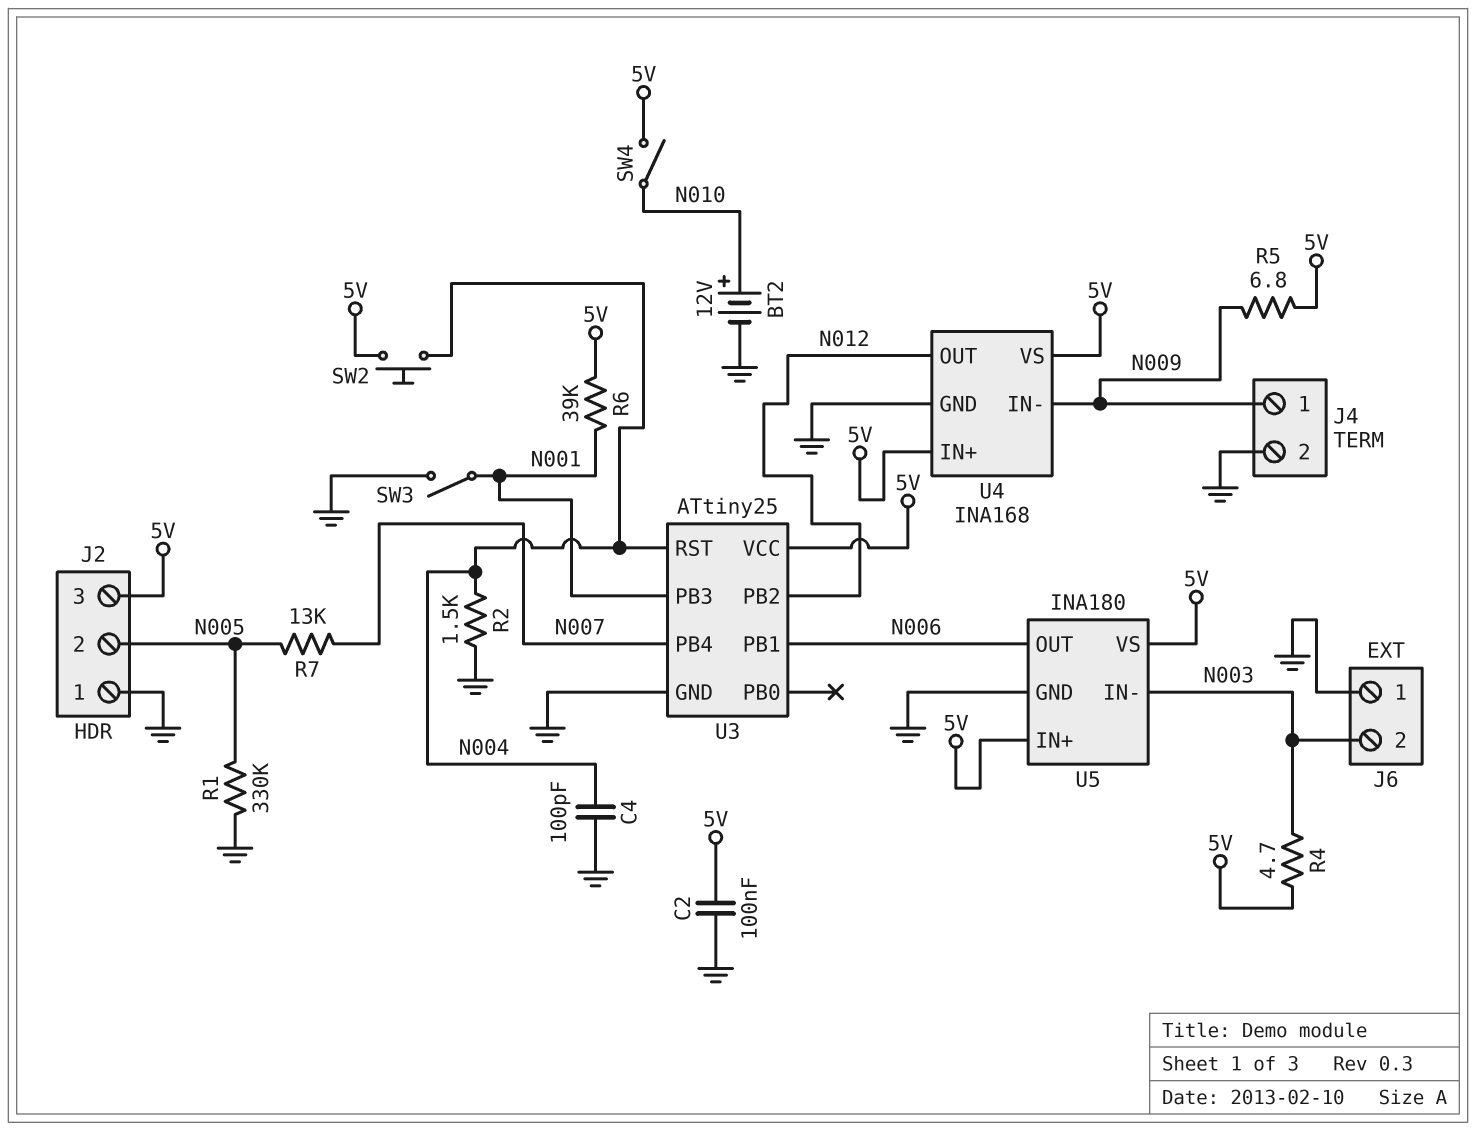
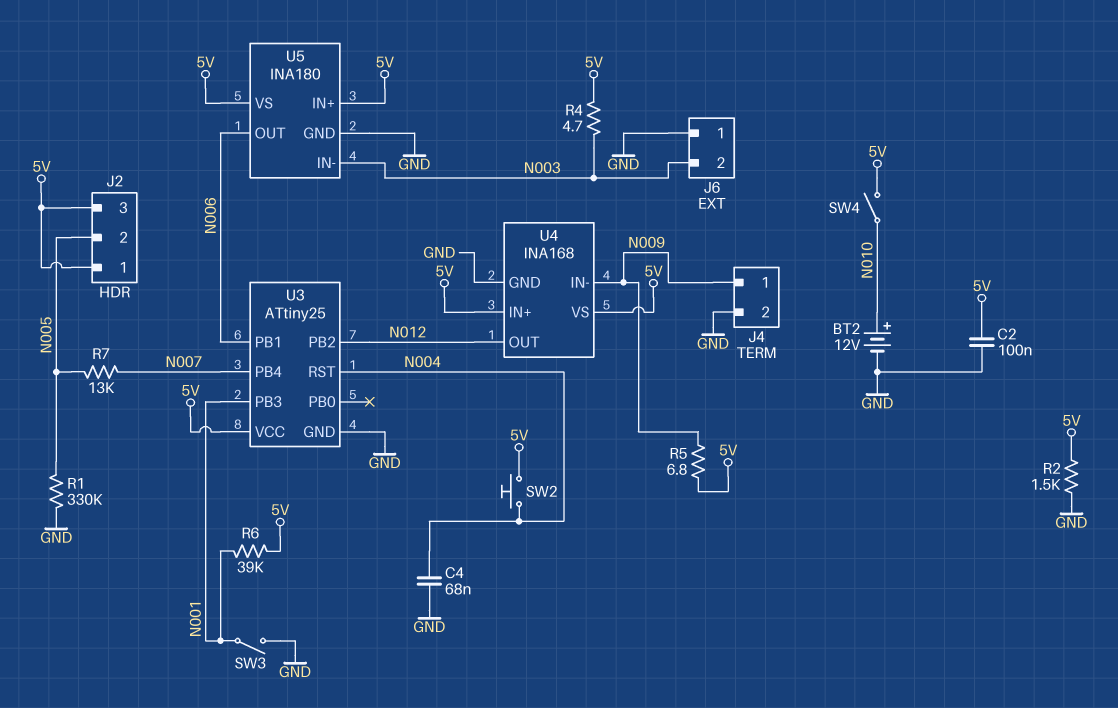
C4: 100pF (GND, N004) -> 68nF (GND, N004)
J2 pin 1: GND -> 5V
R2: 1.5k (GND, N004) -> 1.5k (5V, GND)

